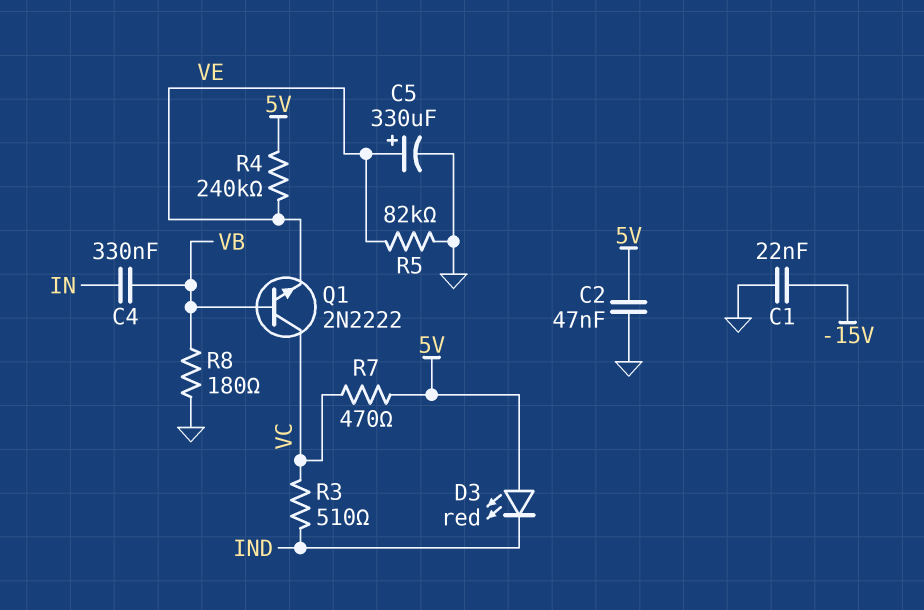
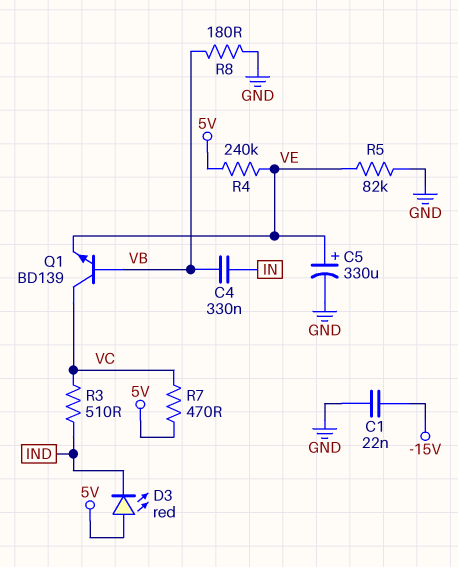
C2: 47nF (5V, GND) -> none
Q1: NPN 2N2222 (B VB, C VC, E VE) -> NPN BD139 (B VB, C VC, E VE)

